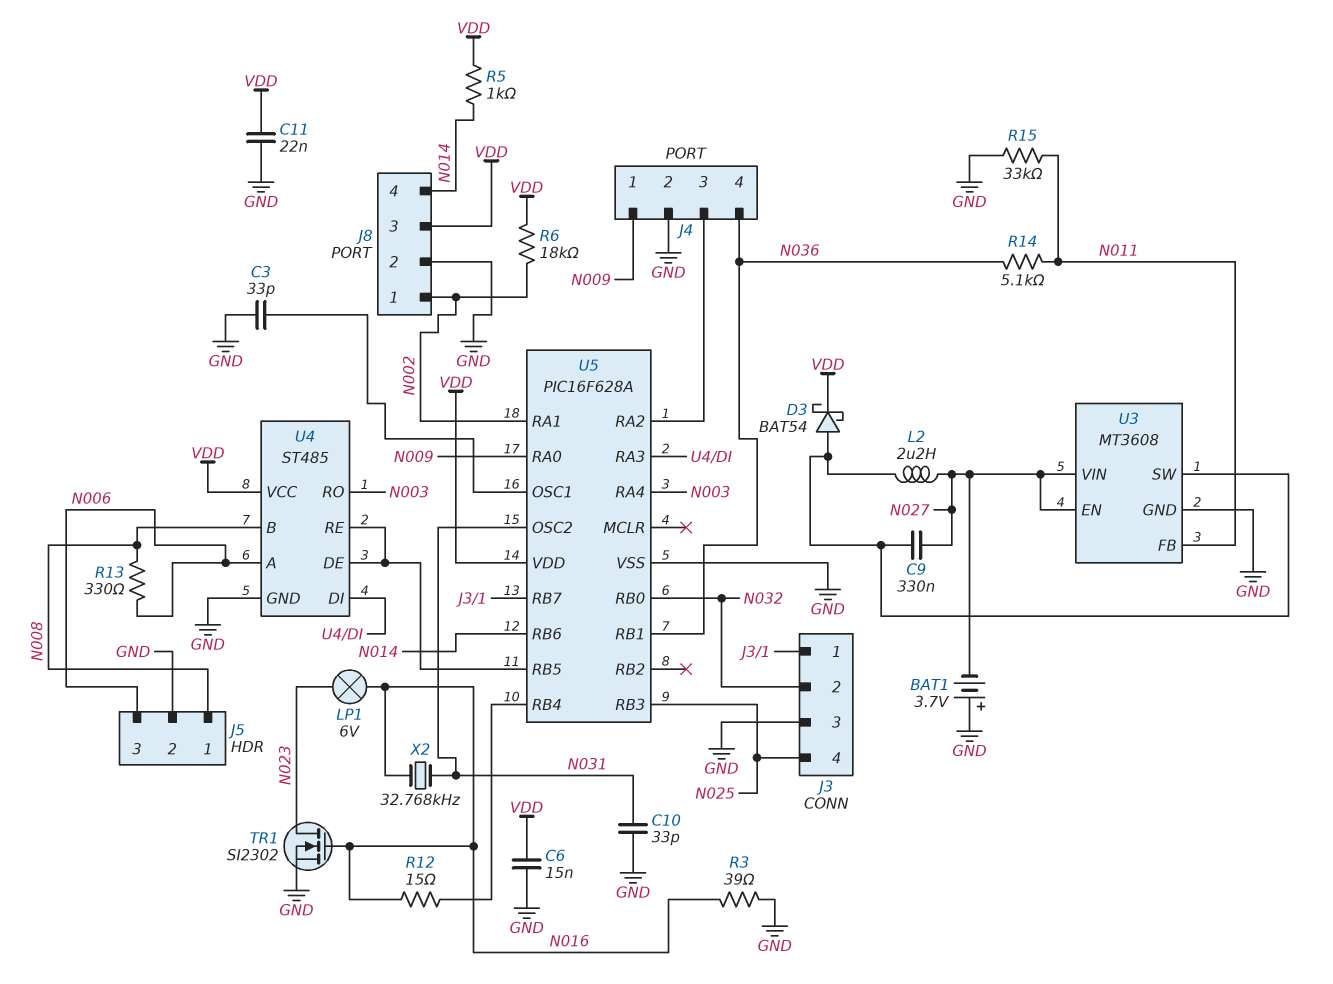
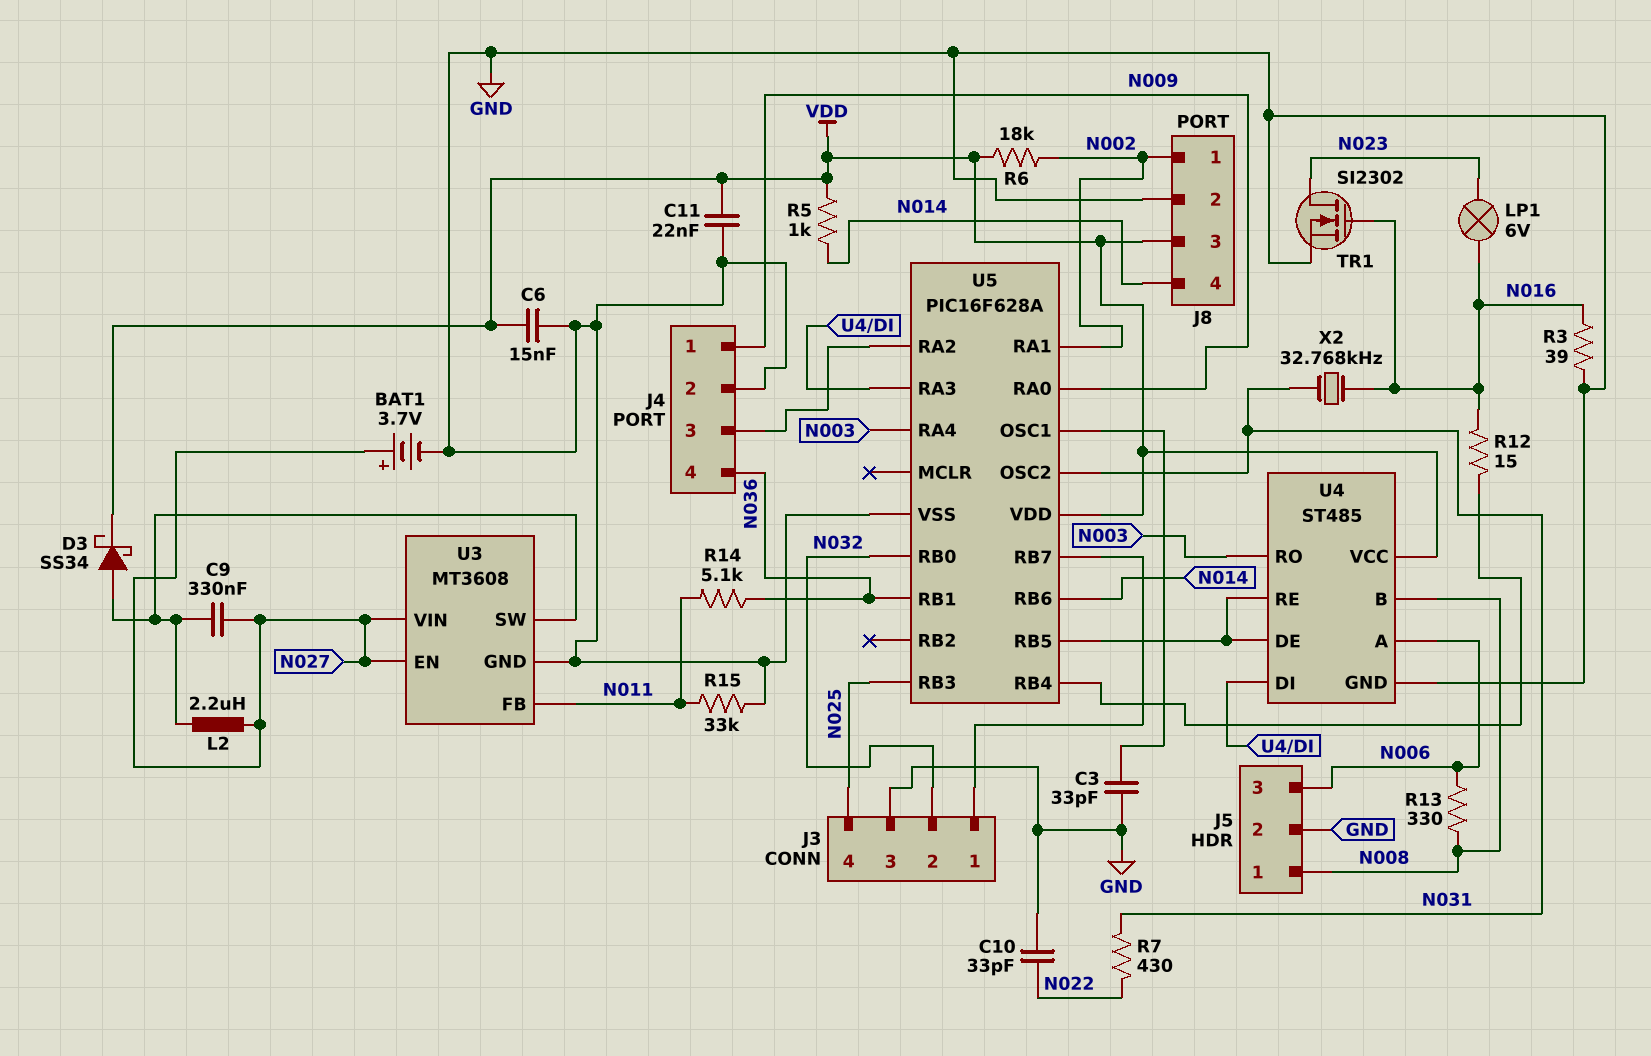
BAT1: 3.7V (plus GND, minus N027) -> 3.7V (plus N027, minus GND)
C10: 33pF (GND, N031) -> 33pF (GND, N022)
D3: schottky BAT54 (A U3/SW, K VDD) -> schottky SS34 (A U3/SW, K VDD)
R7: none -> 430 (N022, N031)

